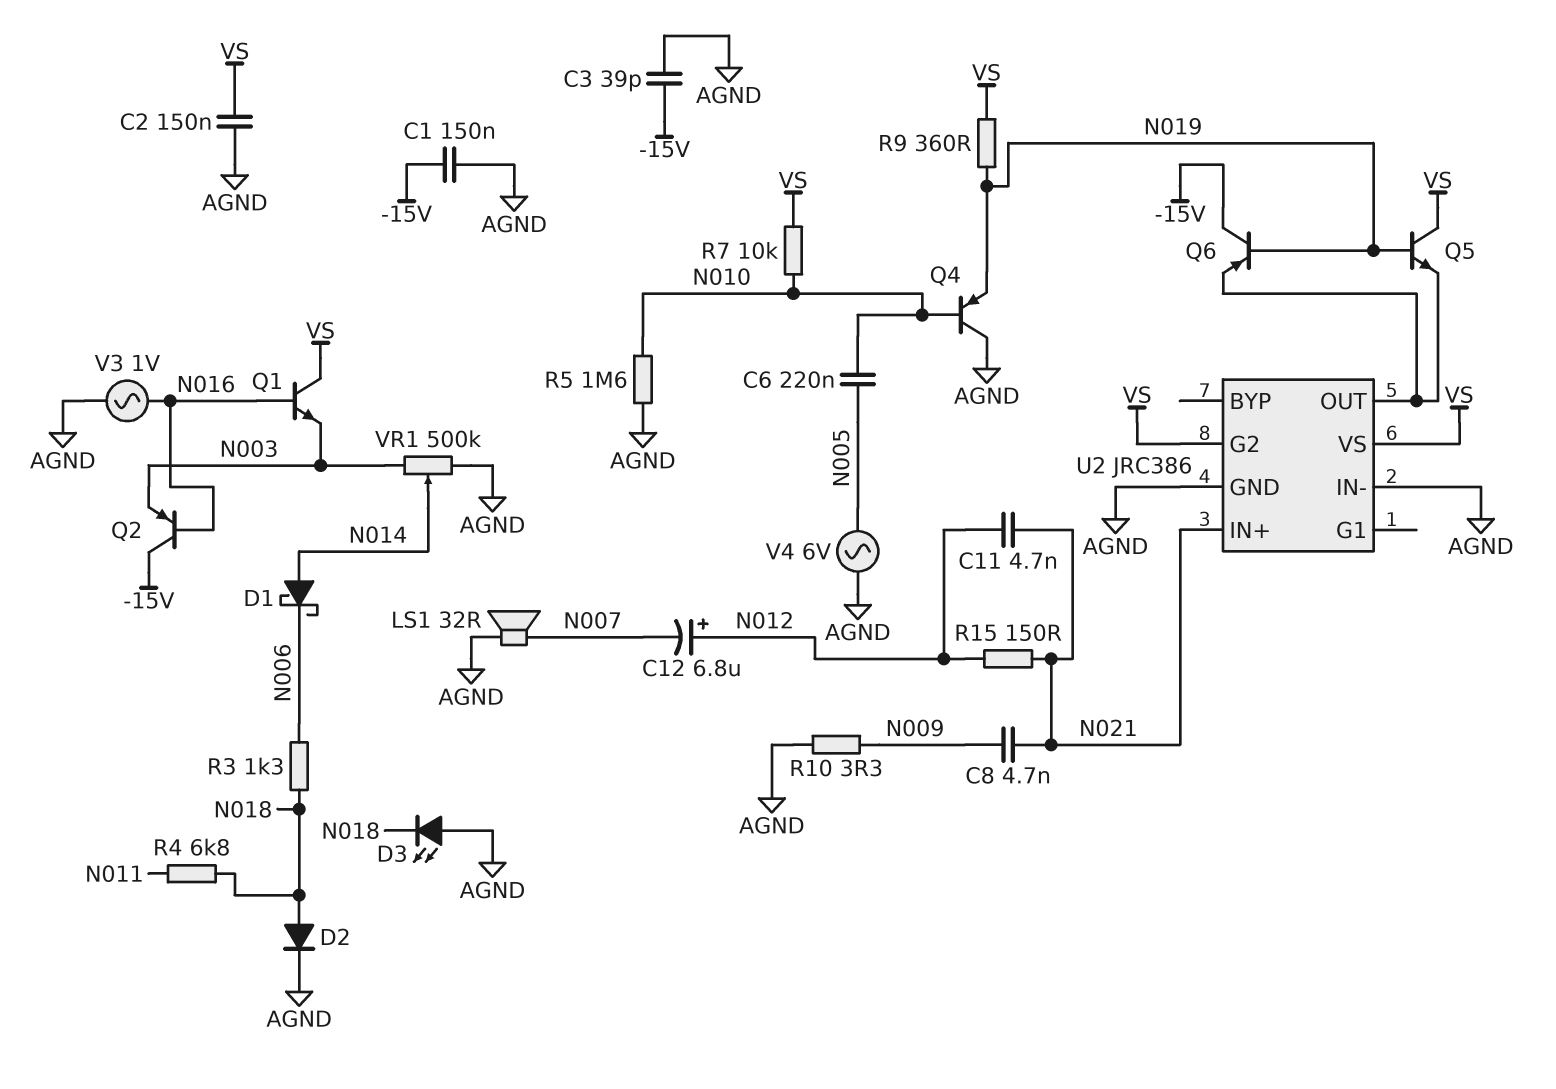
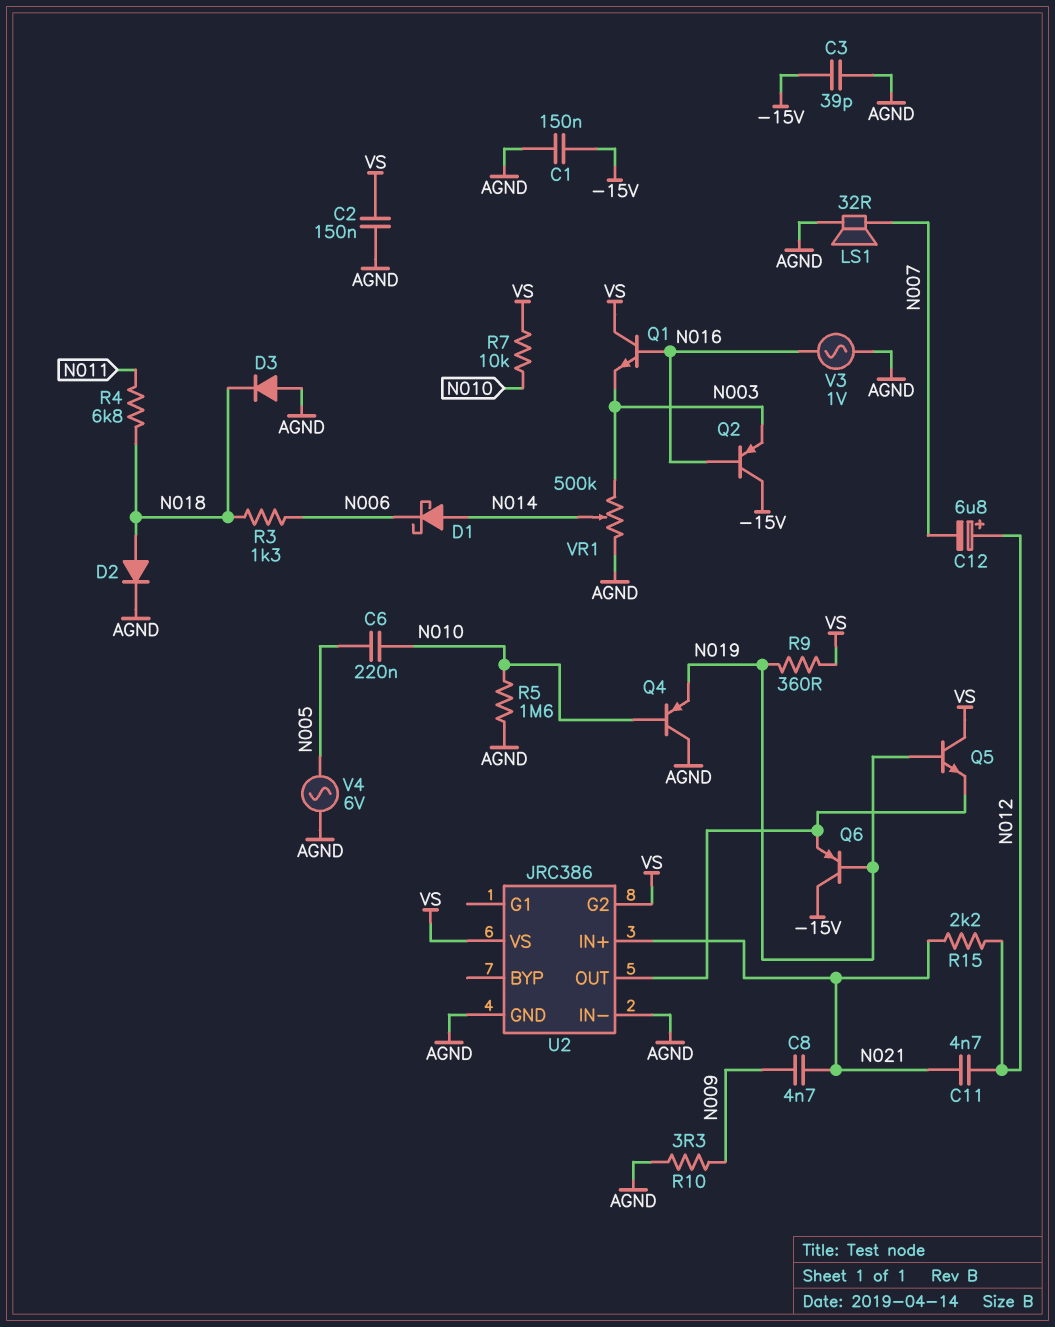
D3: LED (A AGND, K N018) -> diode (A AGND, K N018)
R15: 150 (N012, N021) -> 2.2k (N012, N021)

